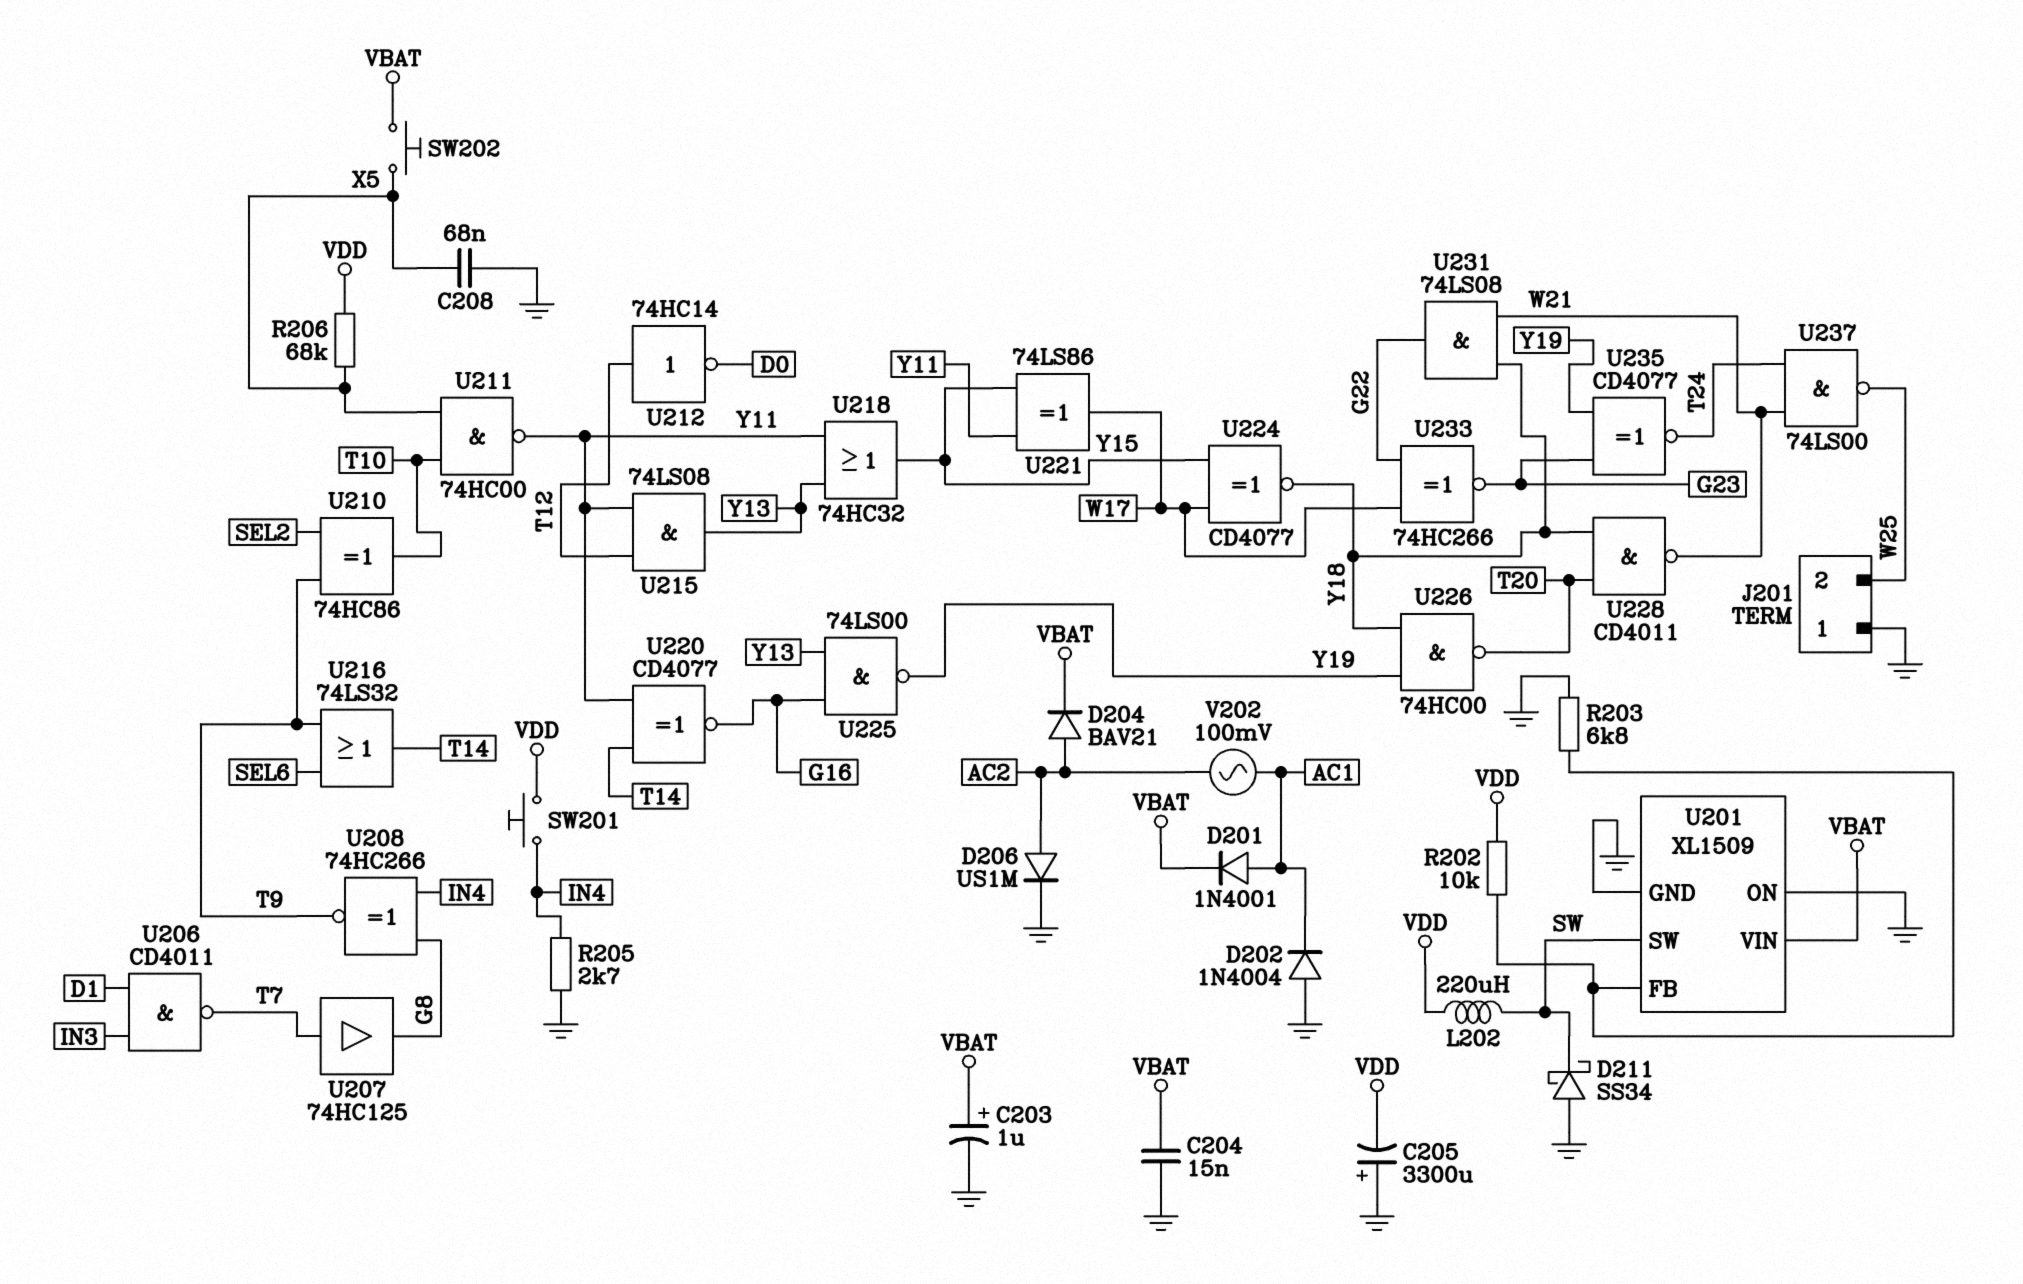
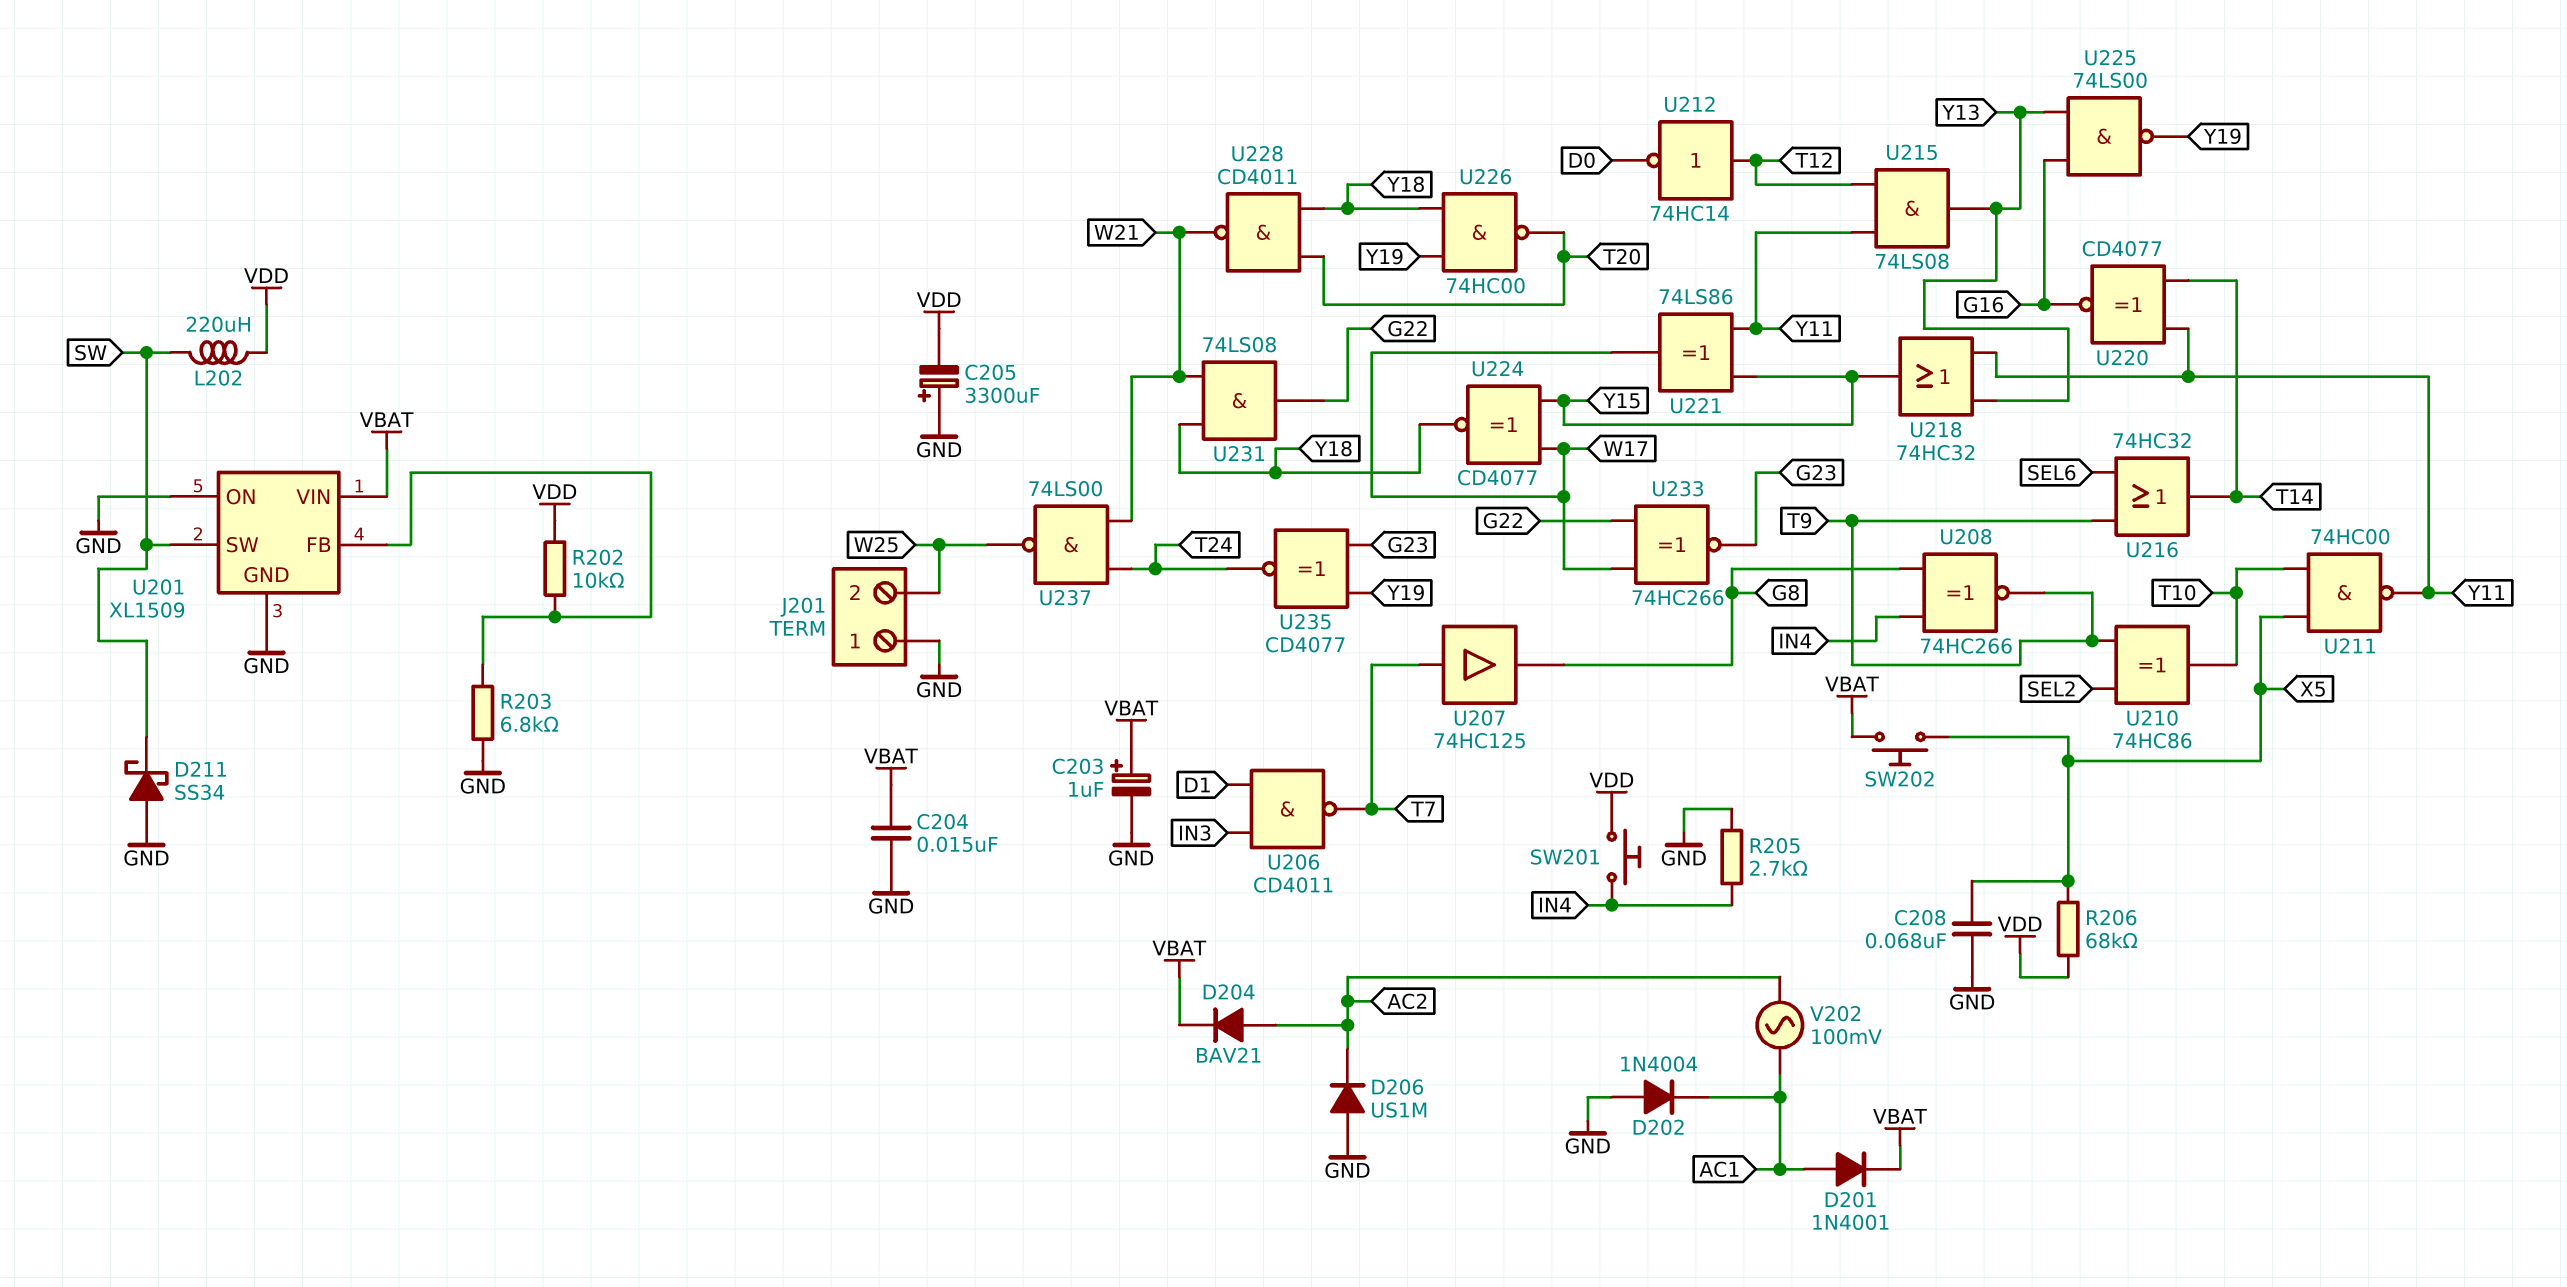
D206: diode US1M (A AC2, K GND) -> diode US1M (A GND, K AC2)
U216: OR 74LS32 (in SEL6, in T9, out T14) -> OR 74HC32 (in SEL6, in T9, out T14)

